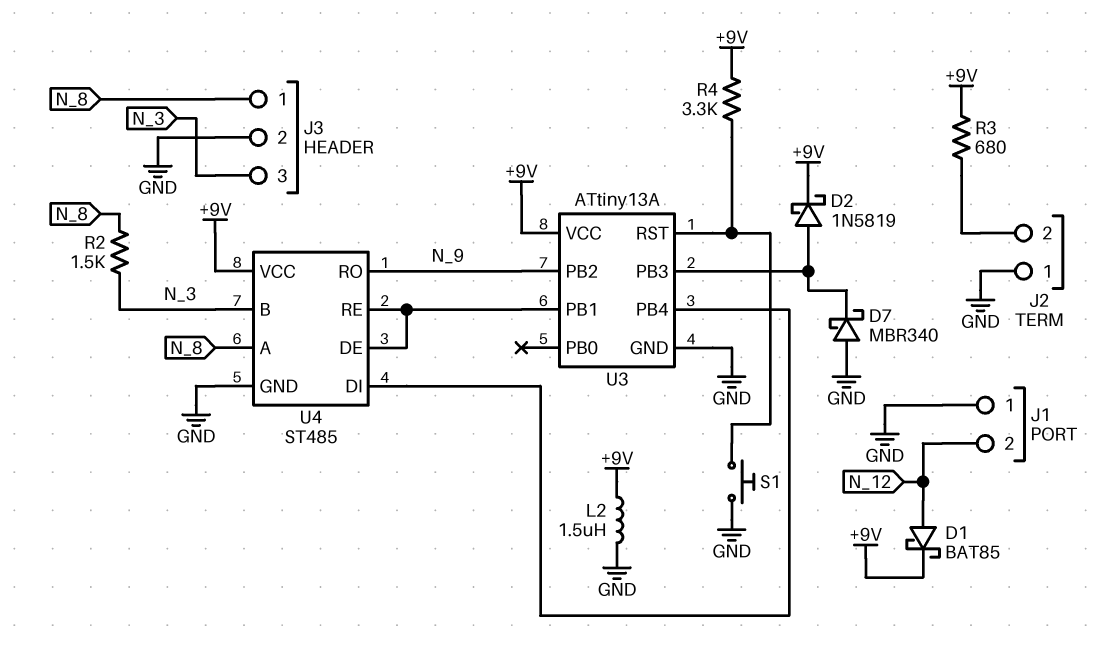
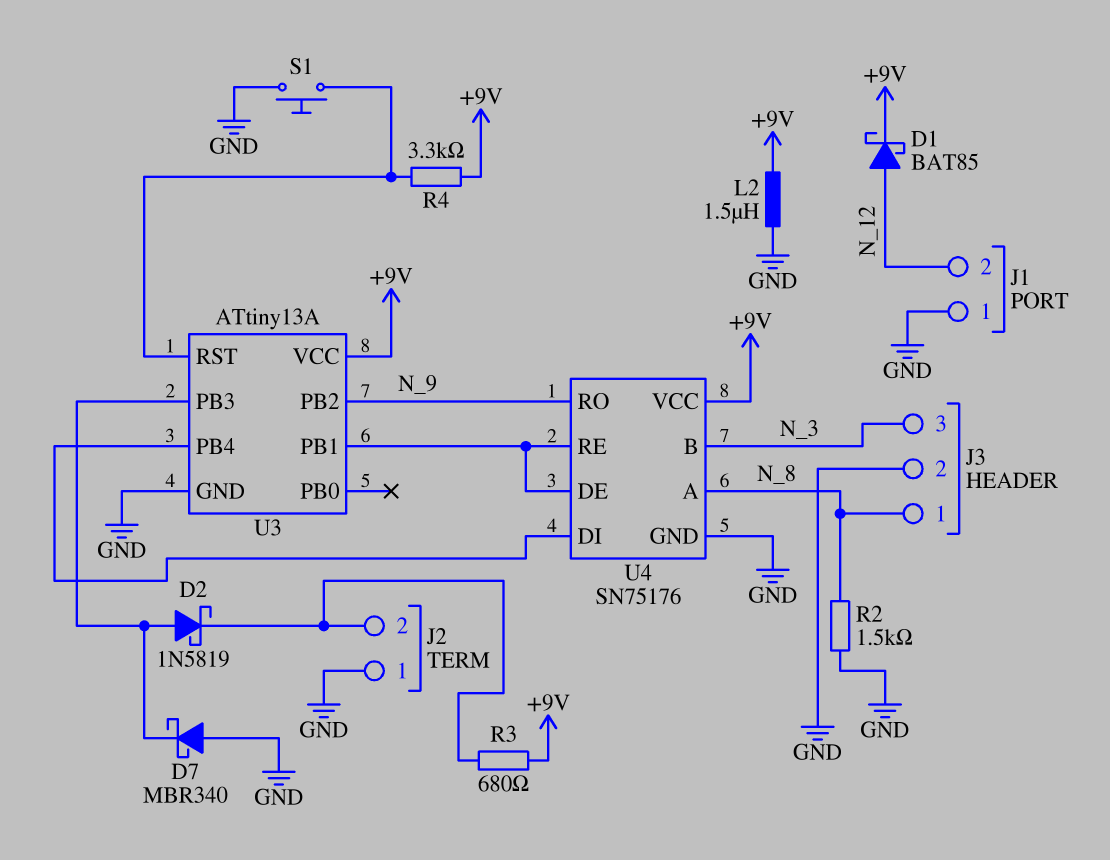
D2: schottky 1N5819 (A U3/PB3, K +9V) -> schottky 1N5819 (A U3/PB3, K J2/2)
R2: 1.5k (N_3, N_8) -> 1.5k (GND, N_8)
U4: ST485 -> SN75176

